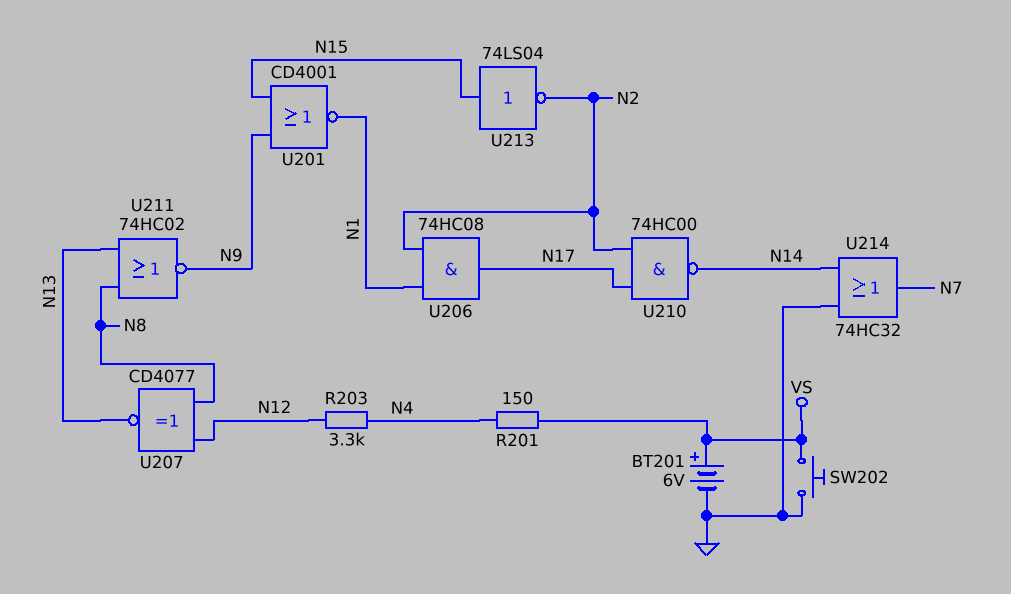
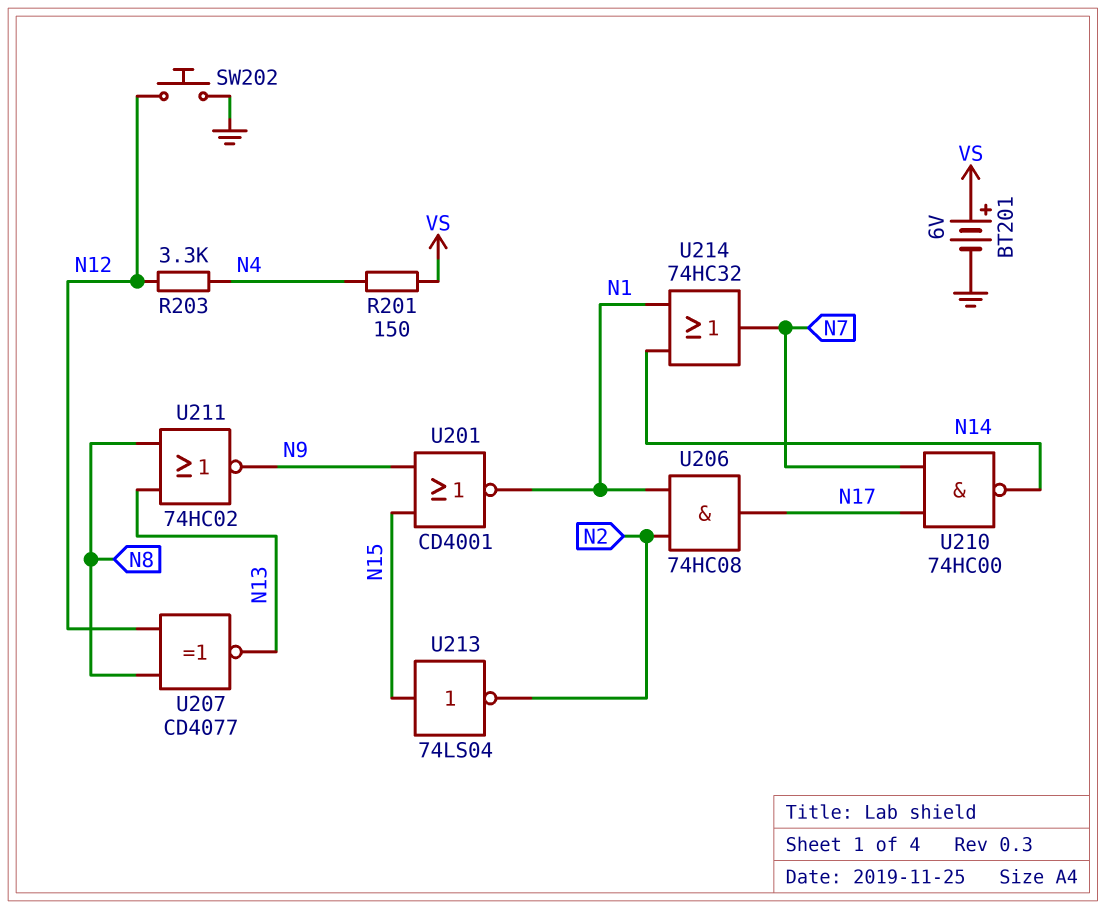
SW202: button (GND, VS) -> button (GND, N12)
U210: NAND 74HC00 (in N2, in N17, out N14) -> NAND 74HC00 (in N7, in N17, out N14)
U214: OR 74HC32 (in GND, in N14, out N7) -> OR 74HC32 (in N1, in N14, out N7)

